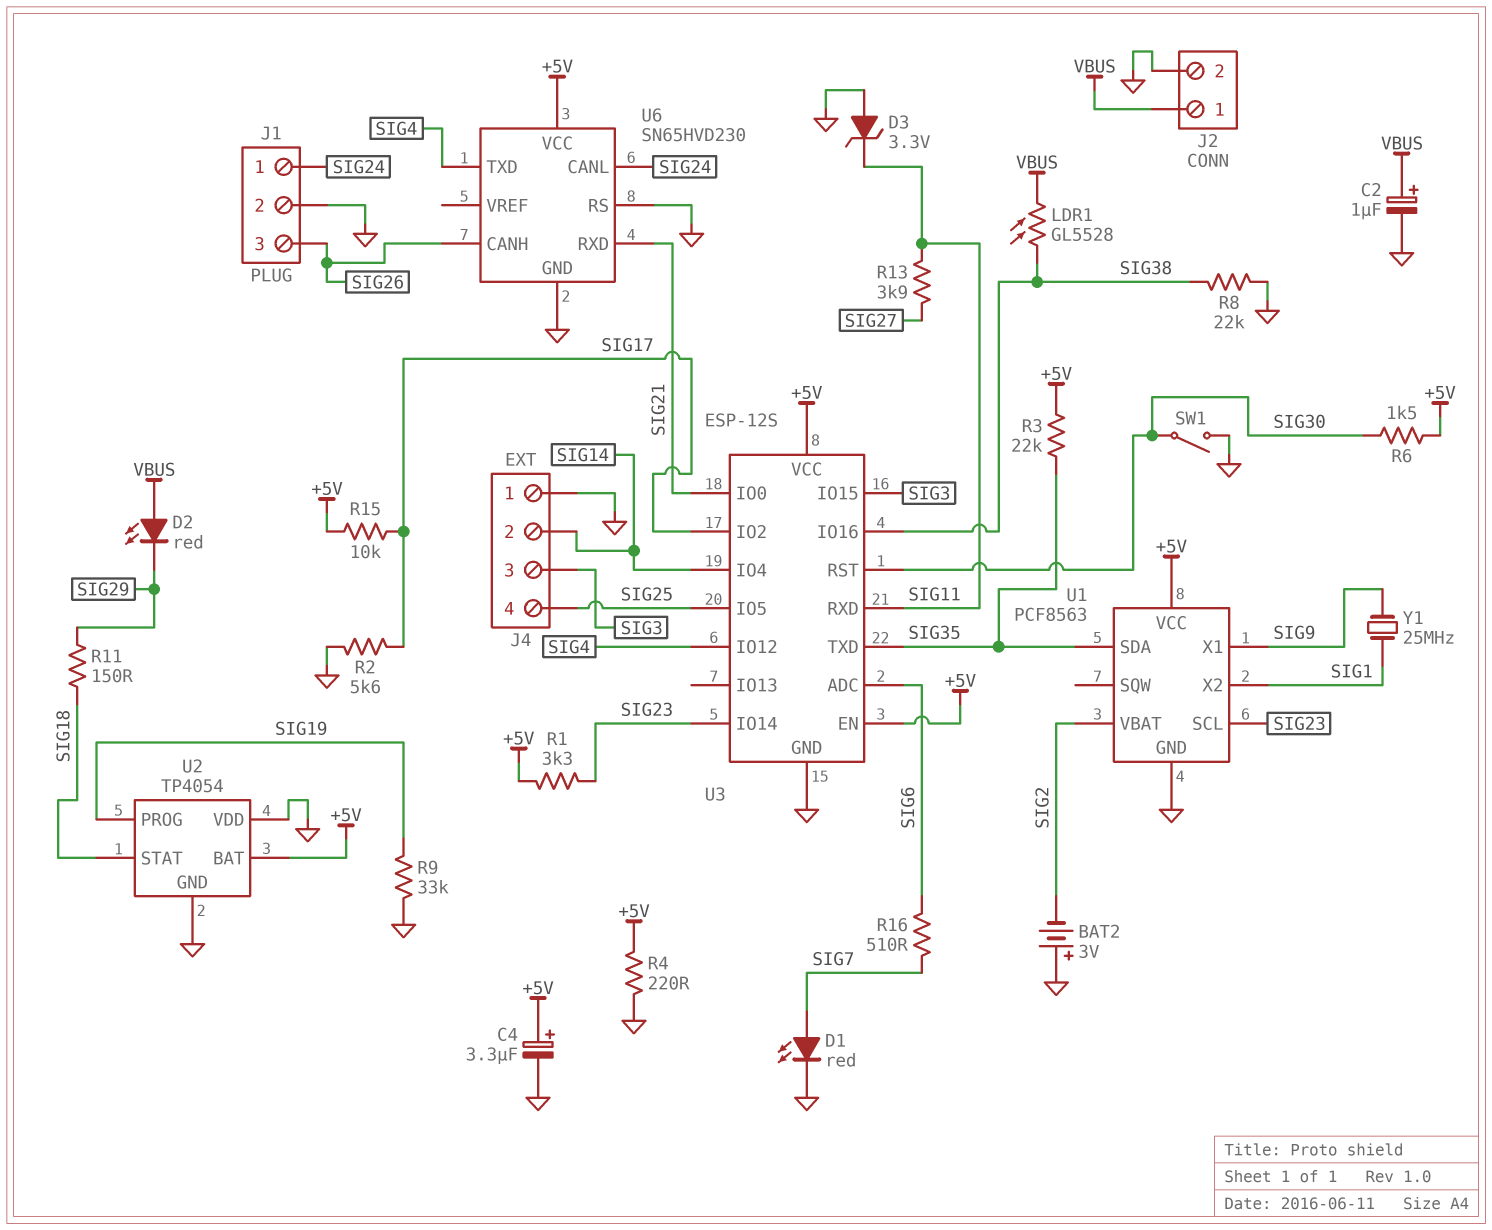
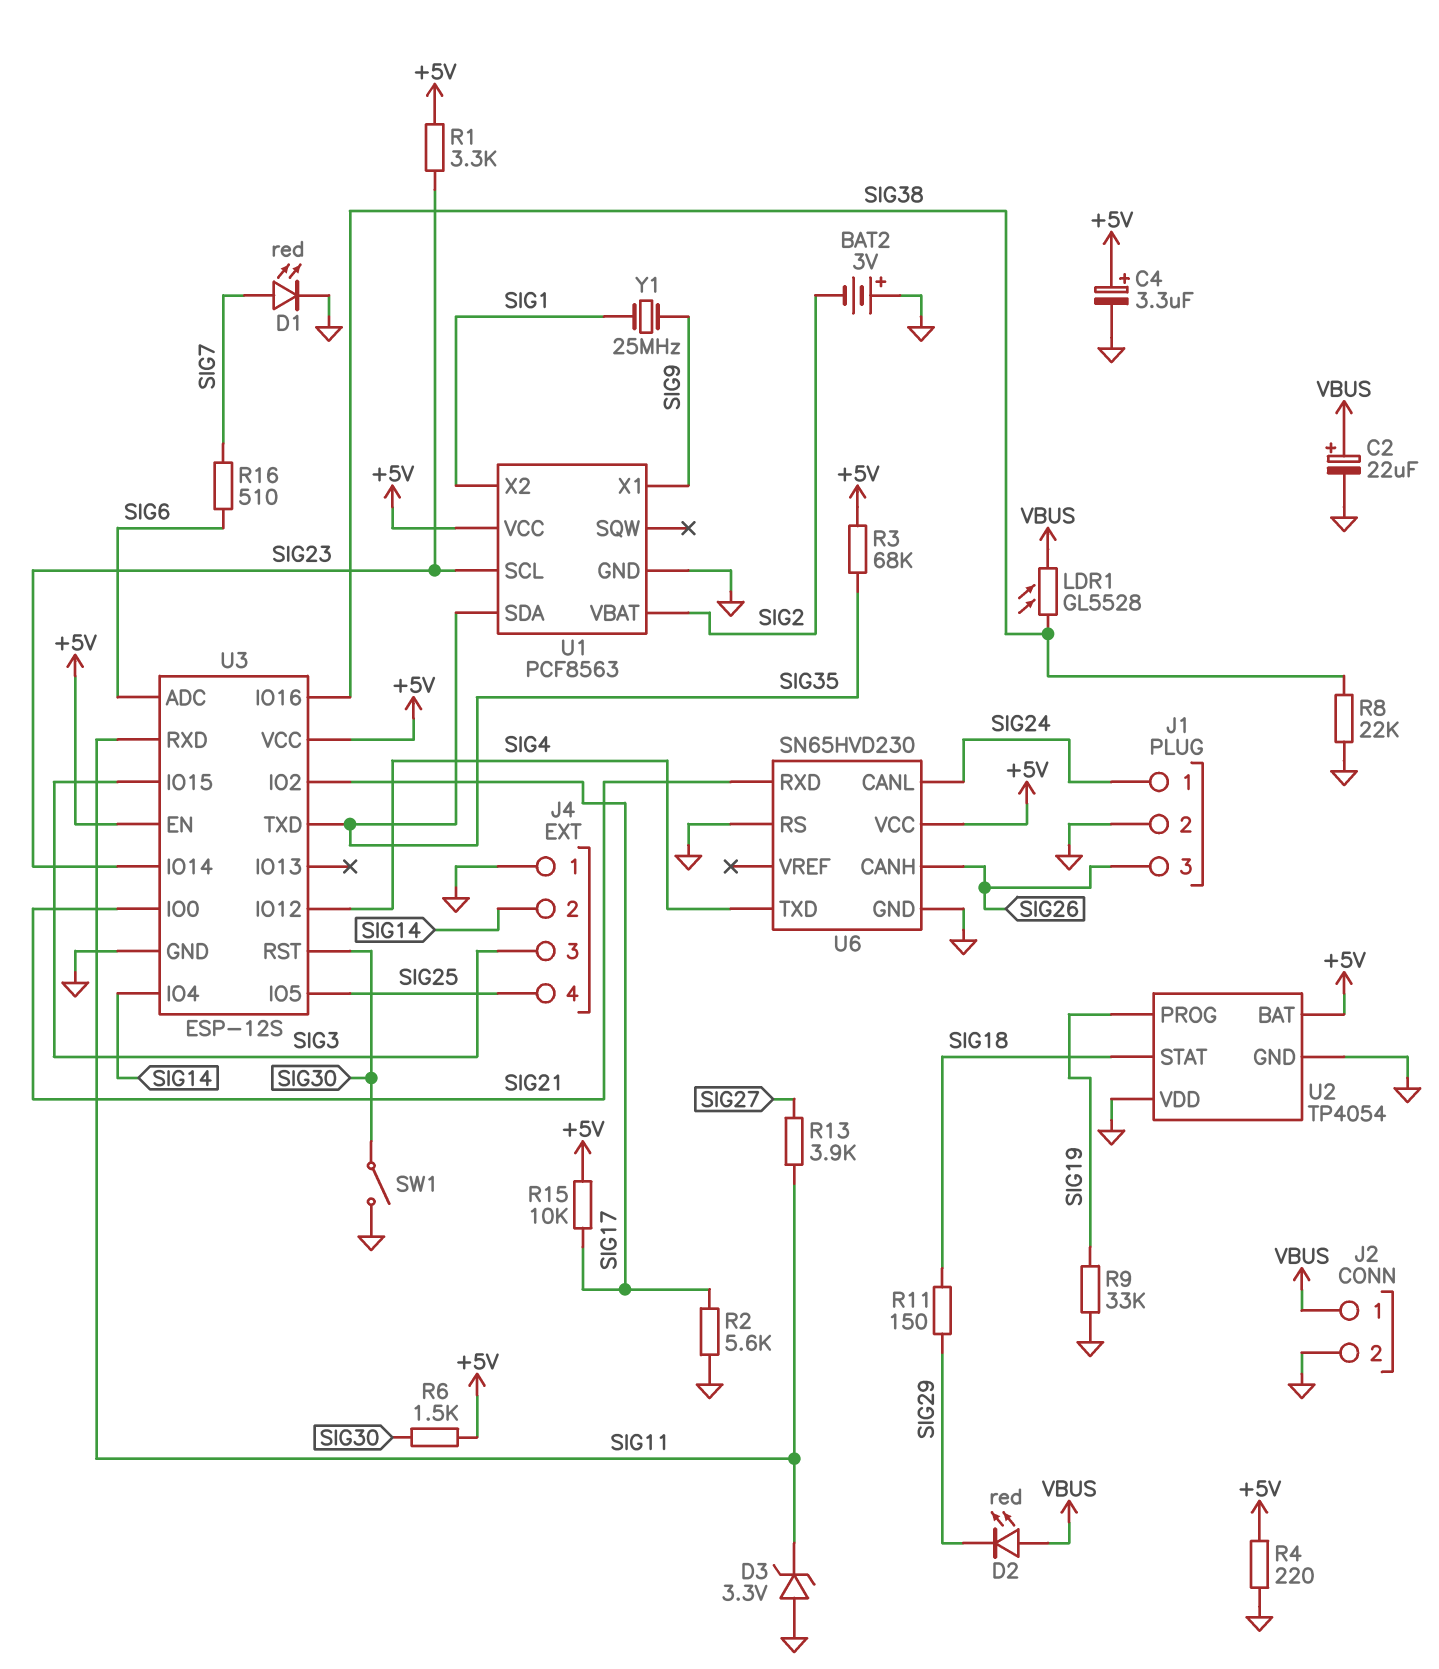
C2: 1uF (plus VBUS, minus GND) -> 22uF (plus VBUS, minus GND)
R3: 22k (+5V, SIG35) -> 68k (+5V, SIG35)

